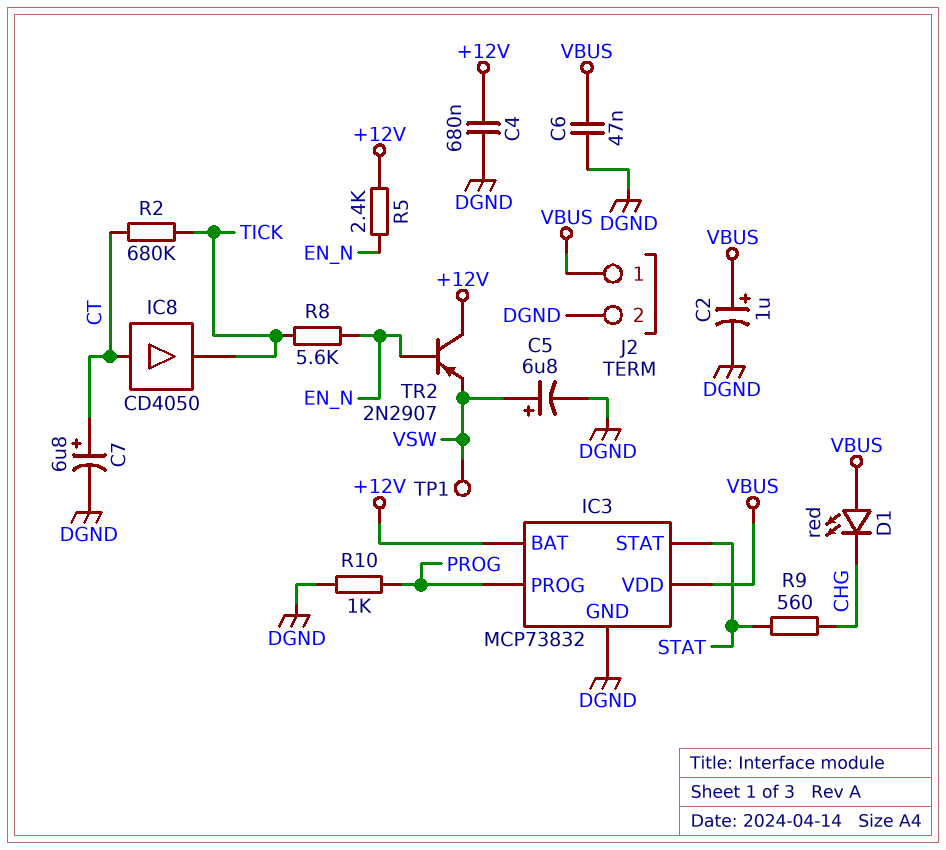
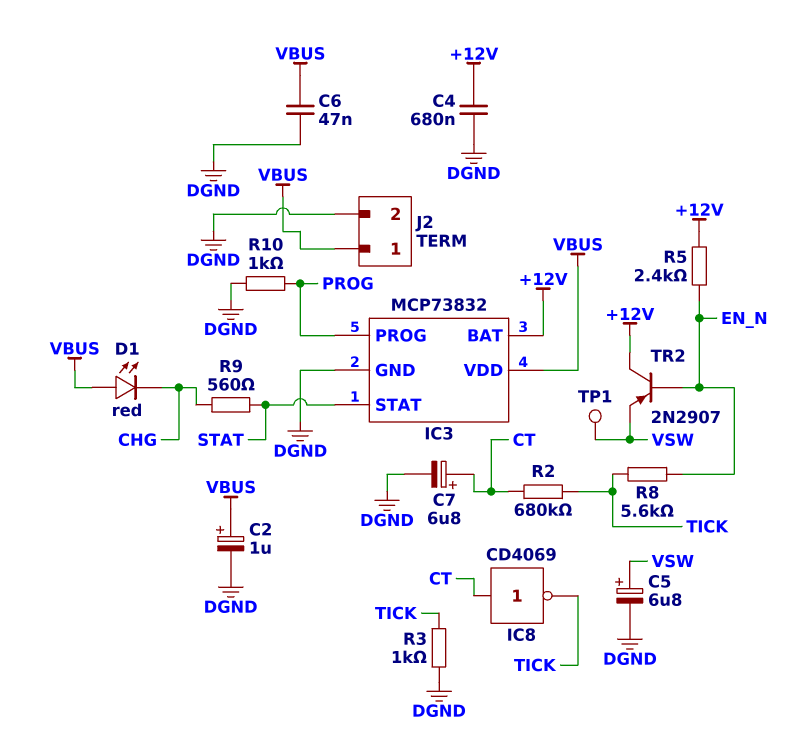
IC8: buffer CD4050 (in CT, out TICK) -> NOT CD4069 (in CT, out TICK)
R3: none -> 1k (DGND, TICK)

